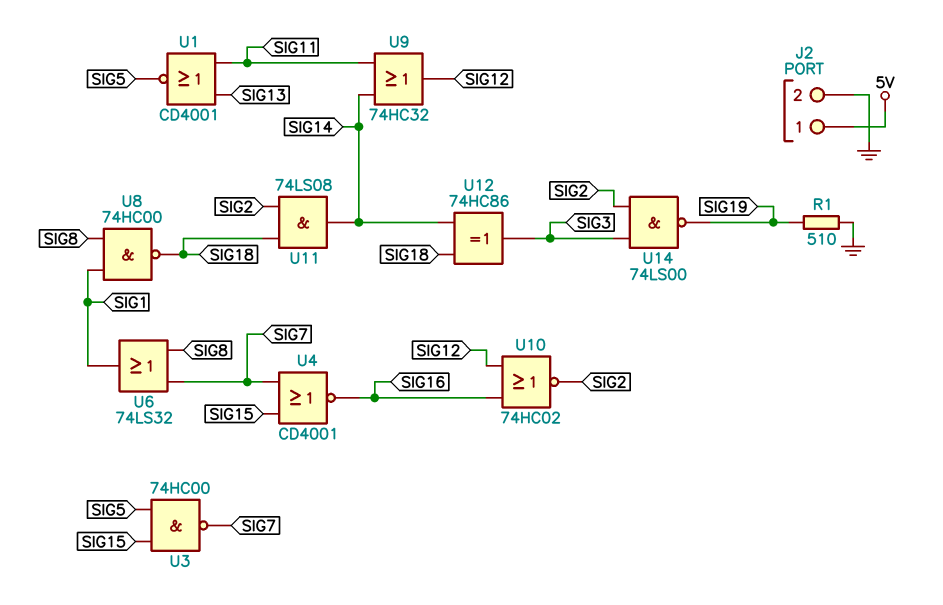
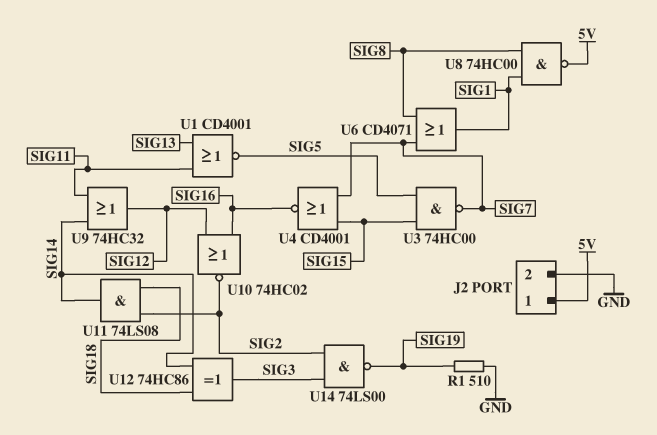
U6: OR 74LS32 (in SIG7, in SIG8, out SIG1) -> OR CD4071 (in SIG7, in SIG8, out SIG1)
U8: NAND 74HC00 (in SIG1, in SIG8, out SIG18) -> NAND 74HC00 (in SIG1, in SIG8, out 5V)

